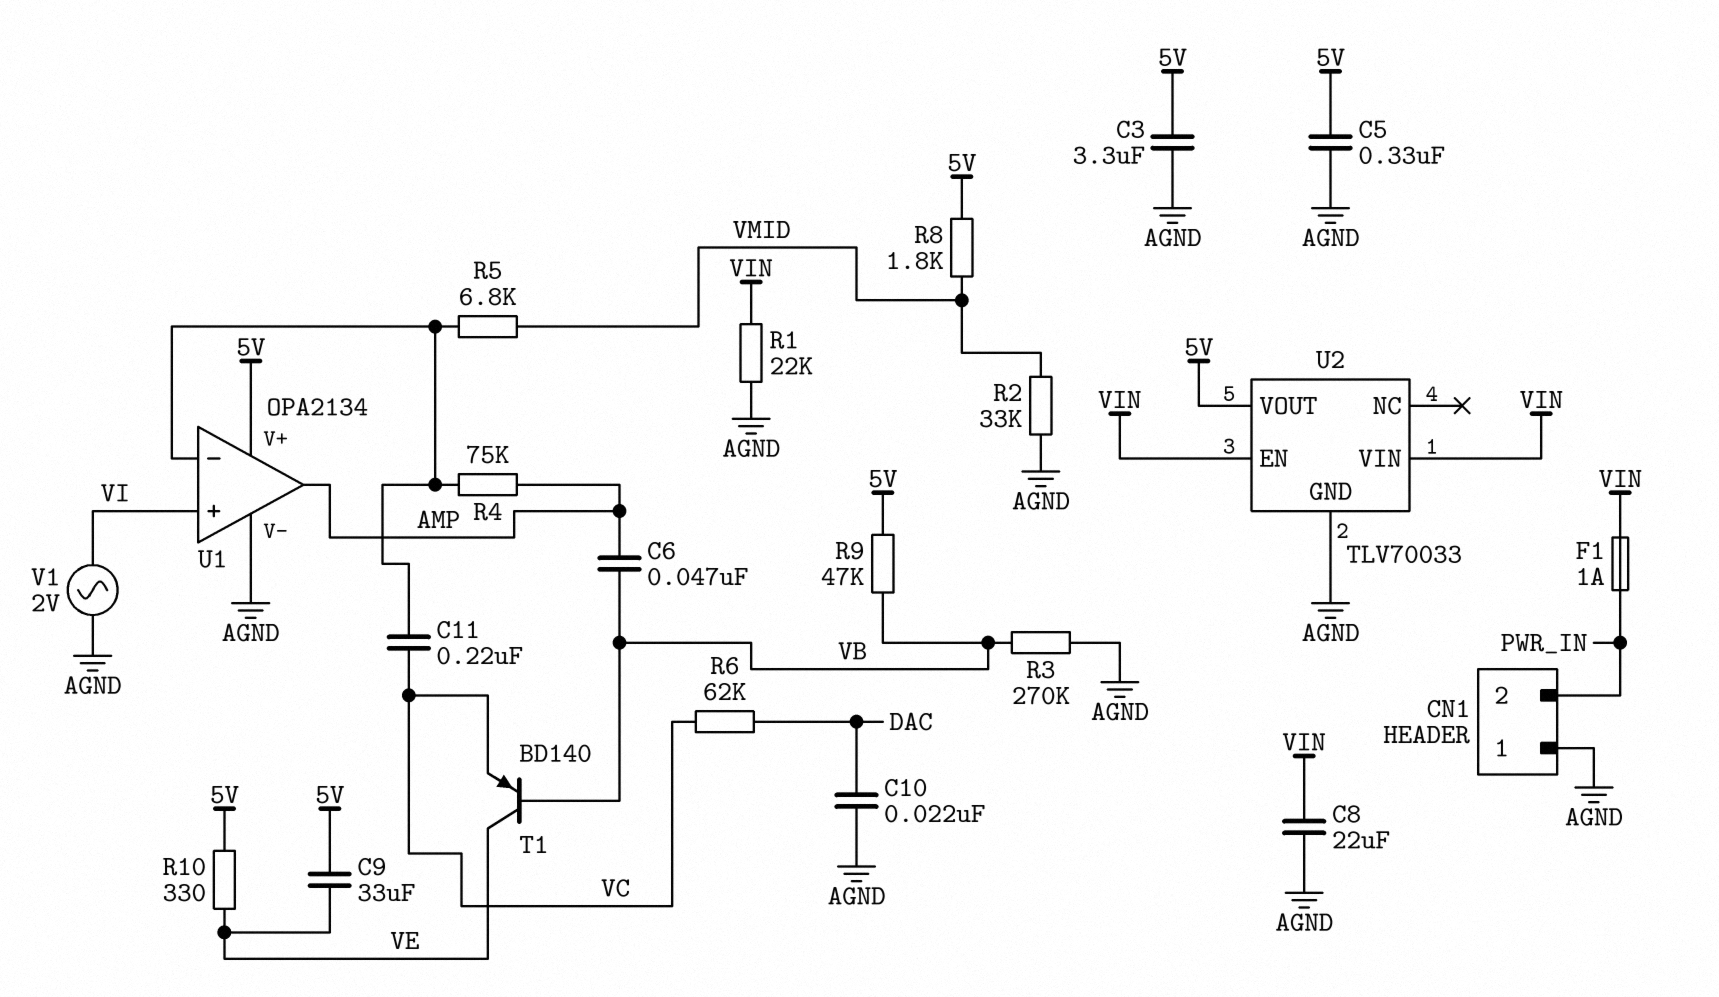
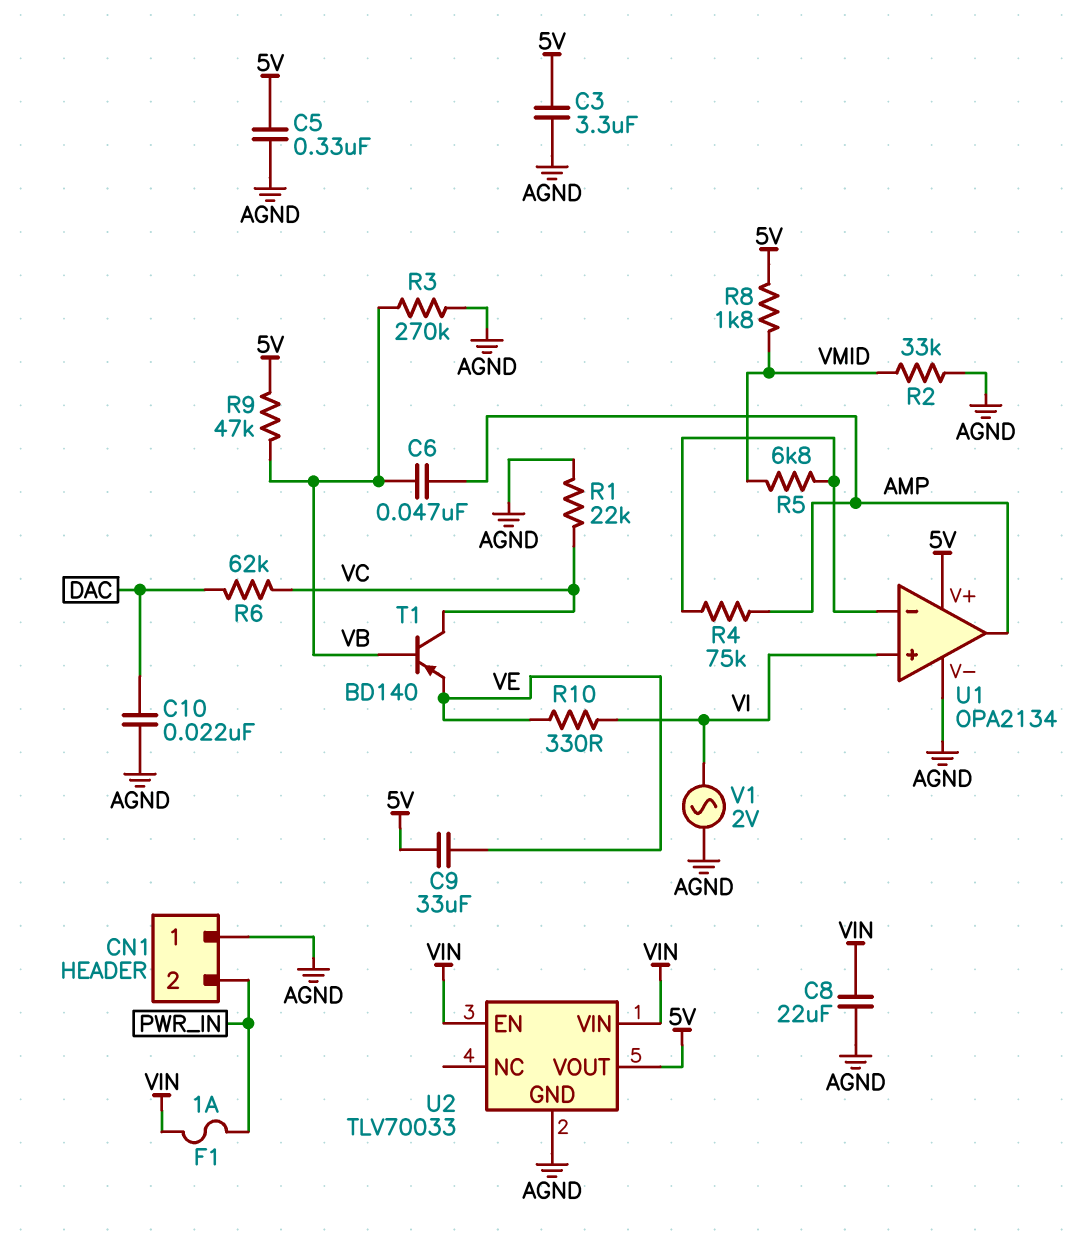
C11: 220nF (U1/in-, VC) -> none
R1: 22k (AGND, VIN) -> 22k (AGND, VC)
R10: 330 (5V, VE) -> 330 (VE, VI)
T1: PNP BD140 (B VB, C VE, E VC) -> PNP BD140 (B VB, C VC, E VE)

